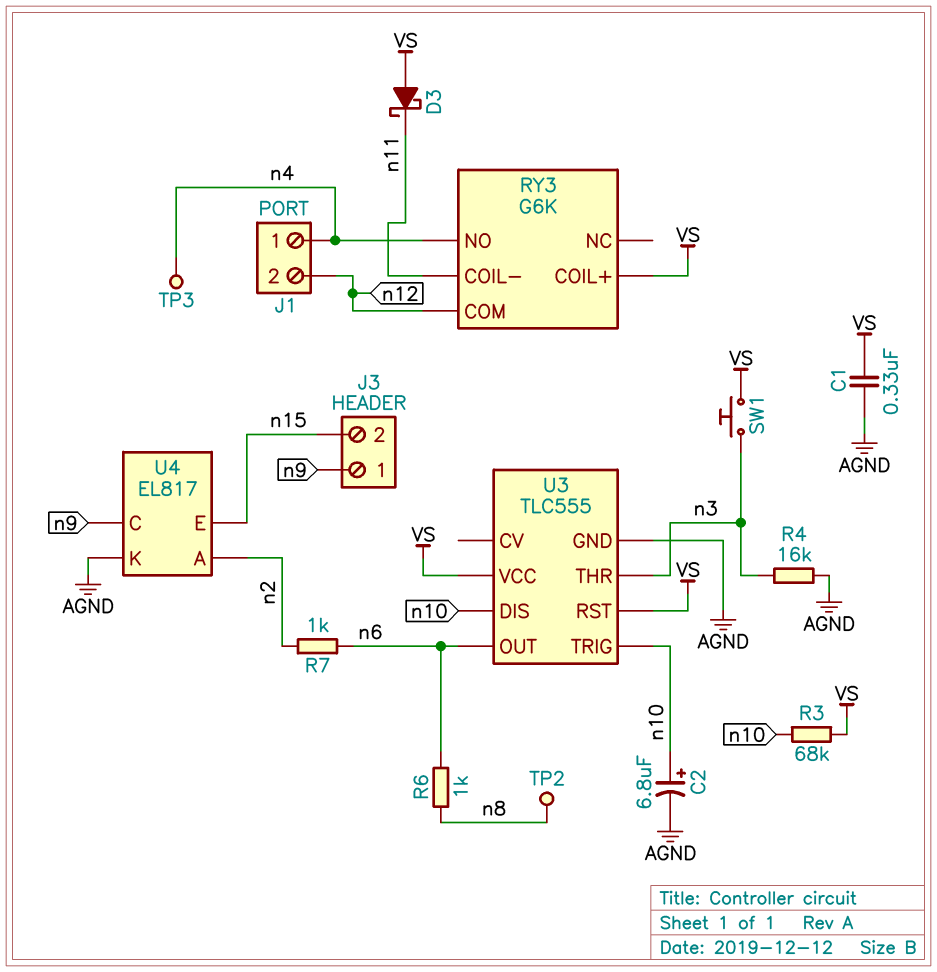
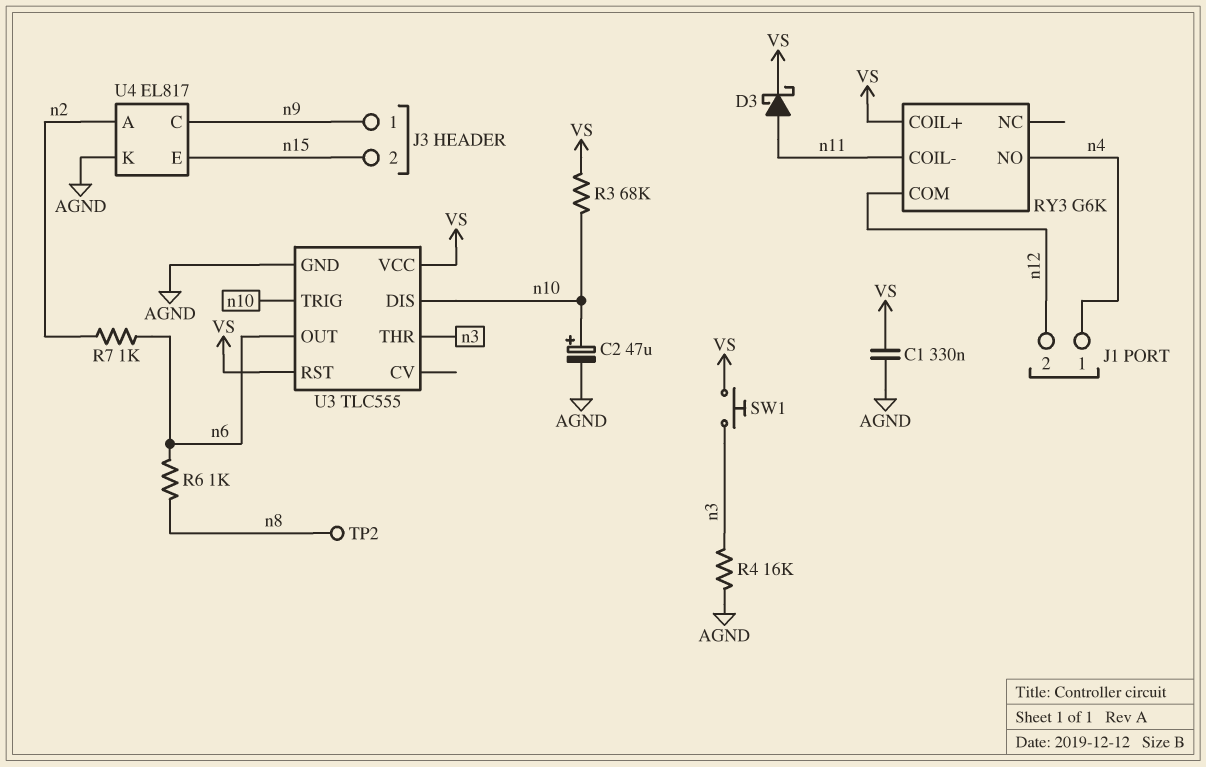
C2: 6.8uF (plus n10, minus AGND) -> 47uF (plus n10, minus AGND)
D3: schottky (A VS, K n11) -> schottky (A n11, K VS)
TP3: test point (n4) -> none

